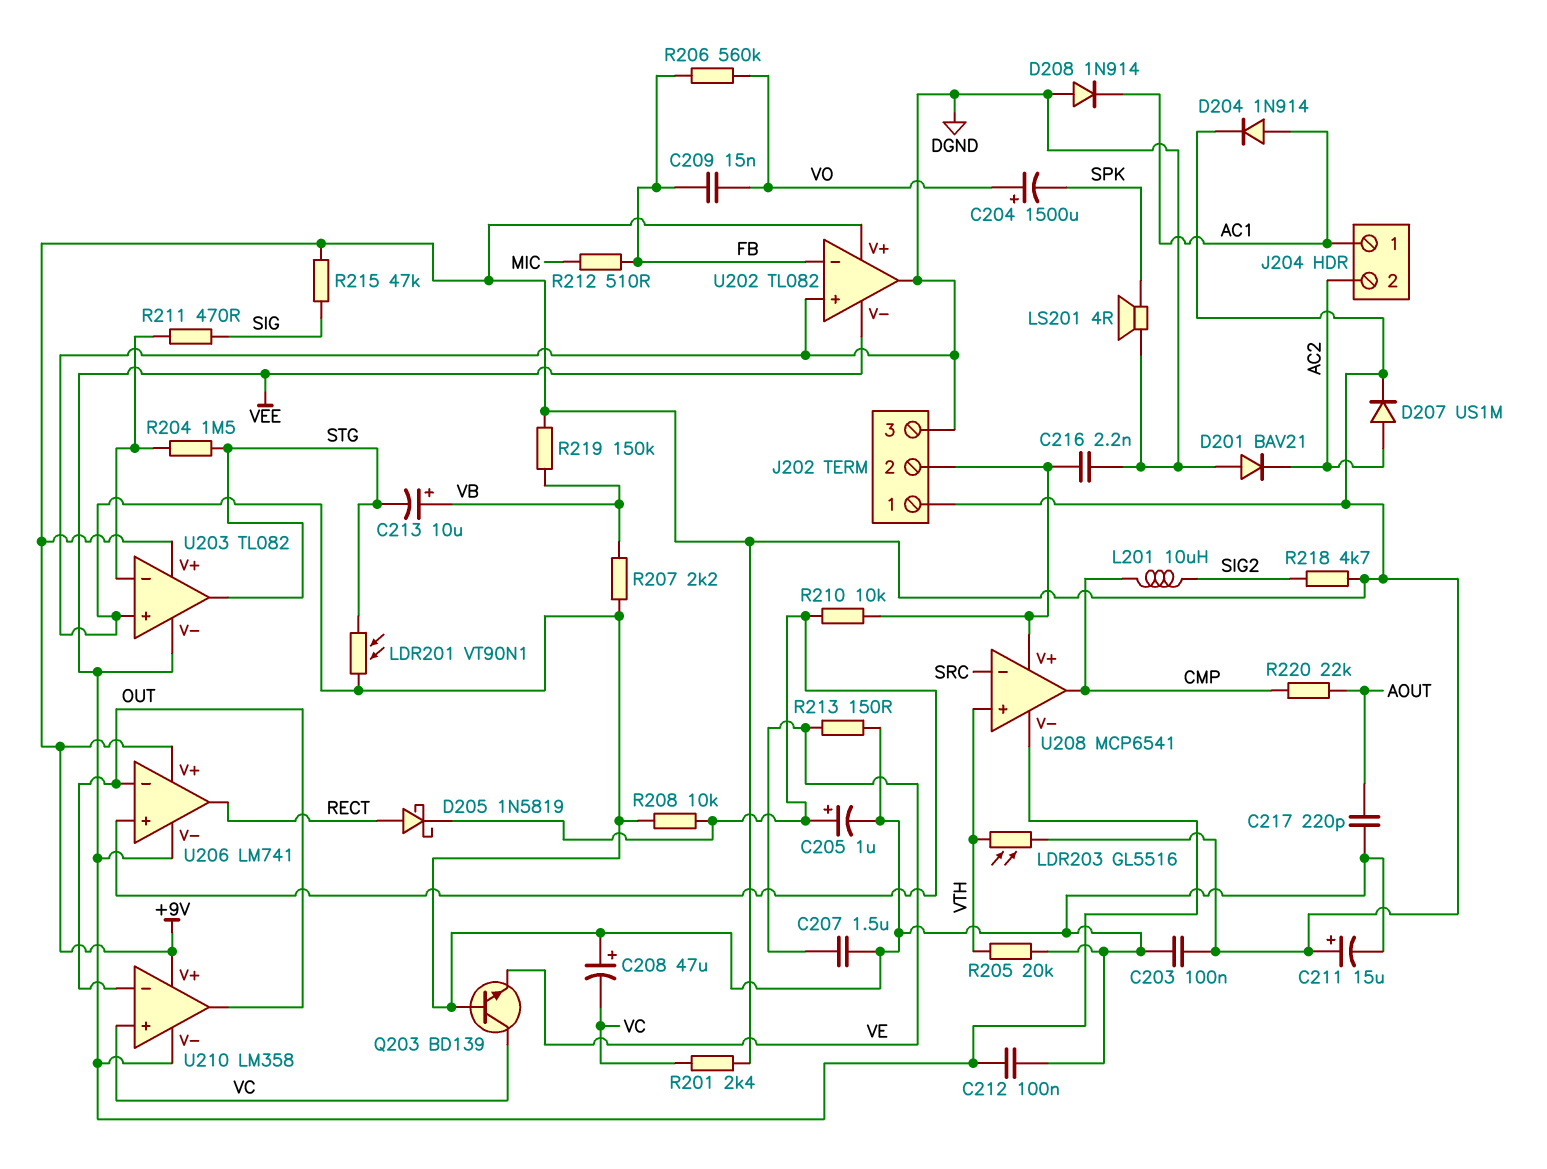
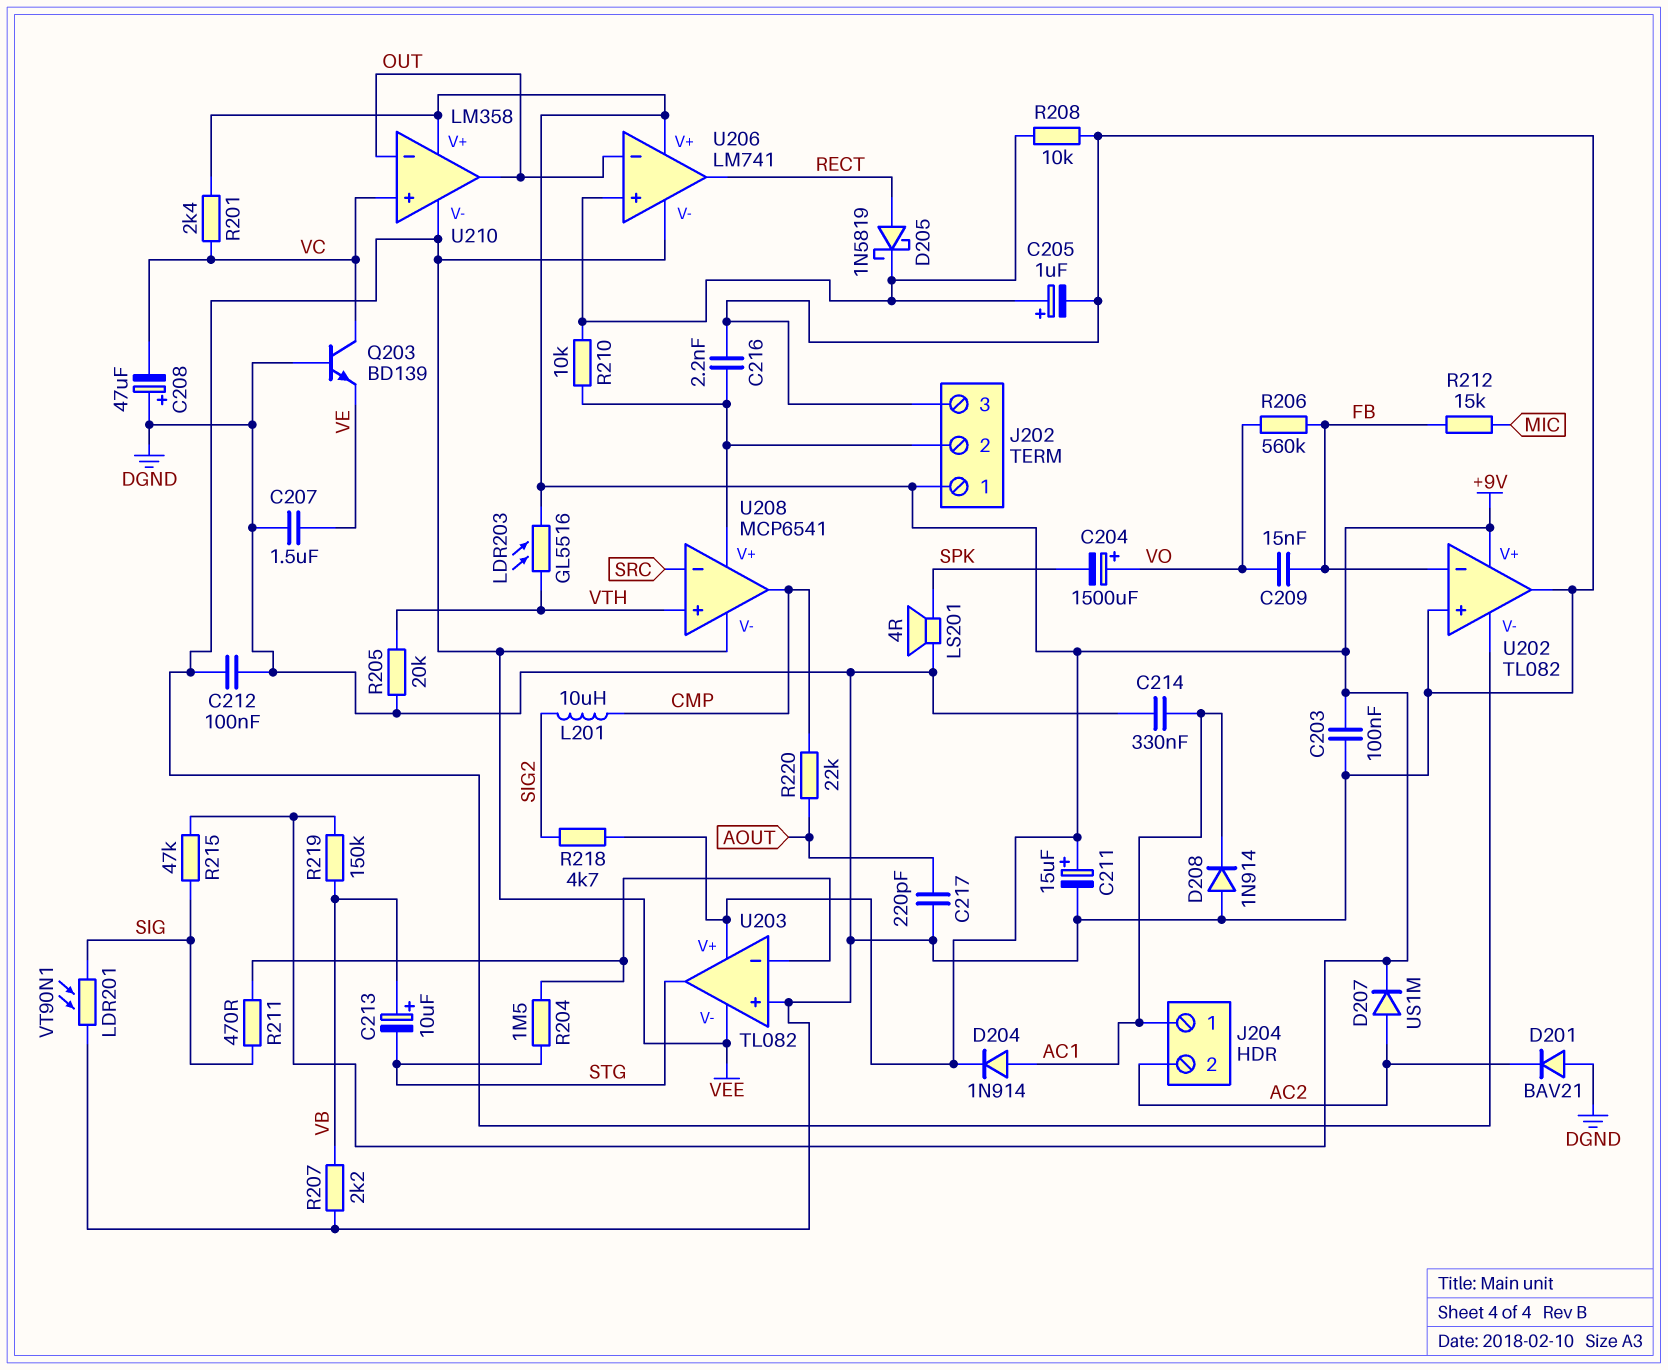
C214: none -> 330nF (AC1, DGND)
LDR201: VT90N1 (DGND, STG) -> VT90N1 (DGND, SIG)
R212: 510 (FB, MIC) -> 15k (FB, MIC)
R213: 150 (DGND, VE) -> none

